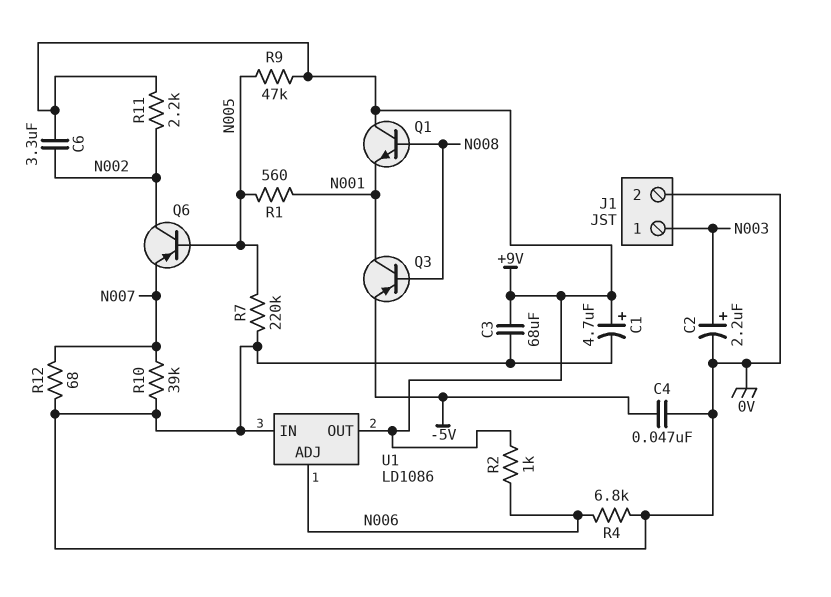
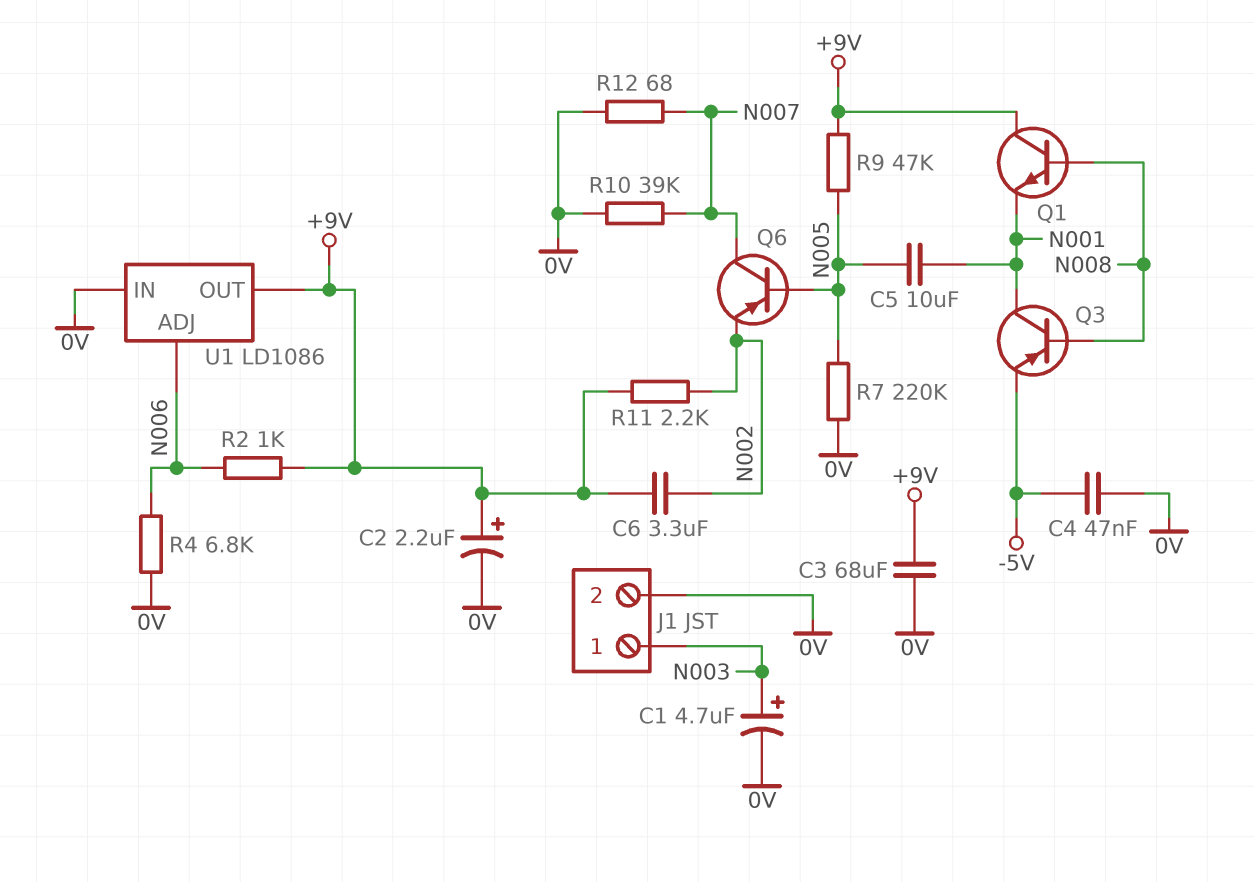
C1: 4.7uF (plus +9V, minus 0V) -> 4.7uF (plus N003, minus 0V)
C2: 2.2uF (plus N003, minus 0V) -> 2.2uF (plus +9V, minus 0V)
C5: none -> 10uF (N001, N005)
Q6: PNP (B N005, C N002, E N007) -> PNP (B N005, C N007, E N002)
R1: 560 (N001, N005) -> none

